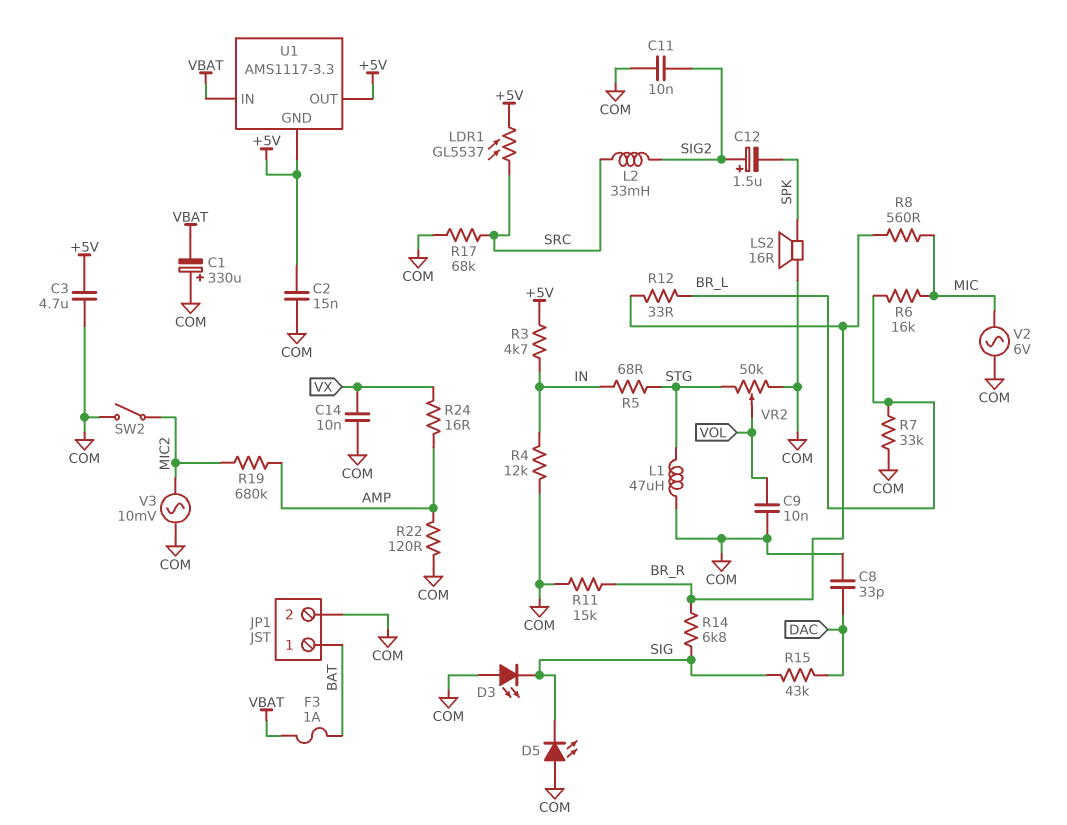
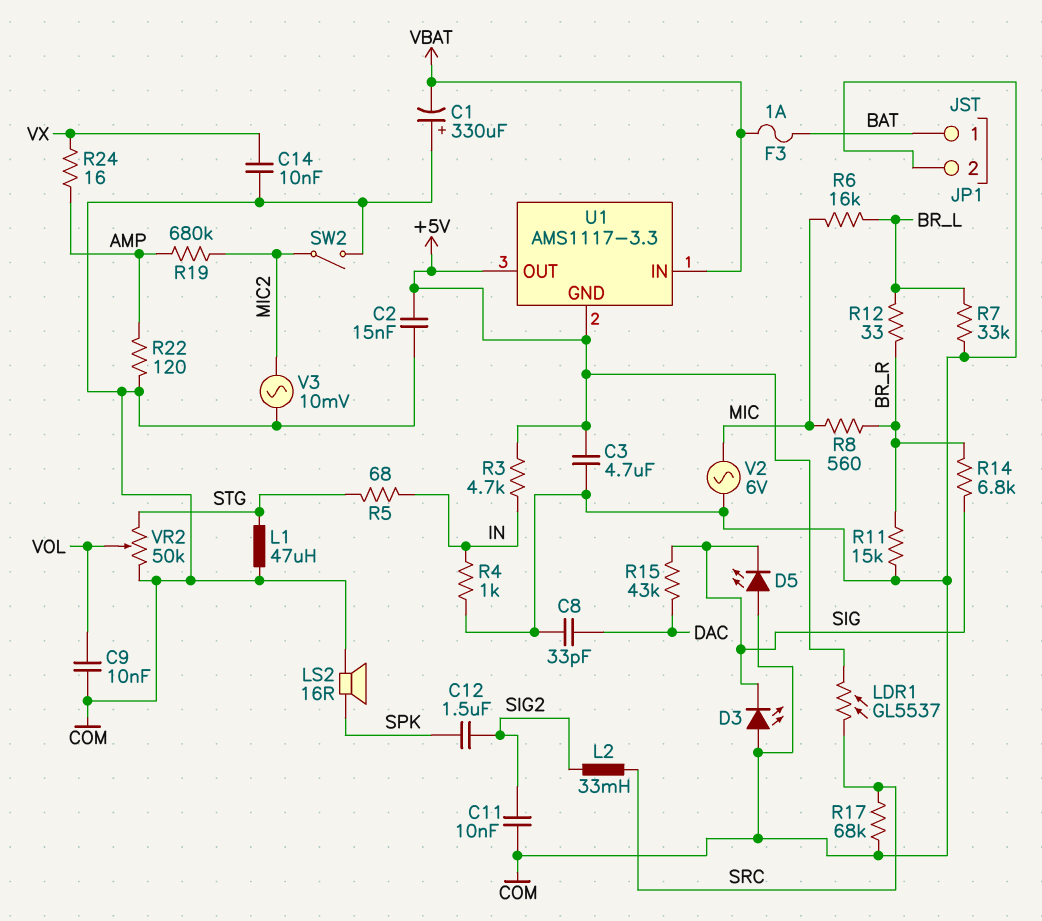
C12: 1.5uF (plus SIG2, minus SPK) -> 1.5uF (SIG2, SPK)
R4: 12k (COM, IN) -> 1k (COM, IN)

